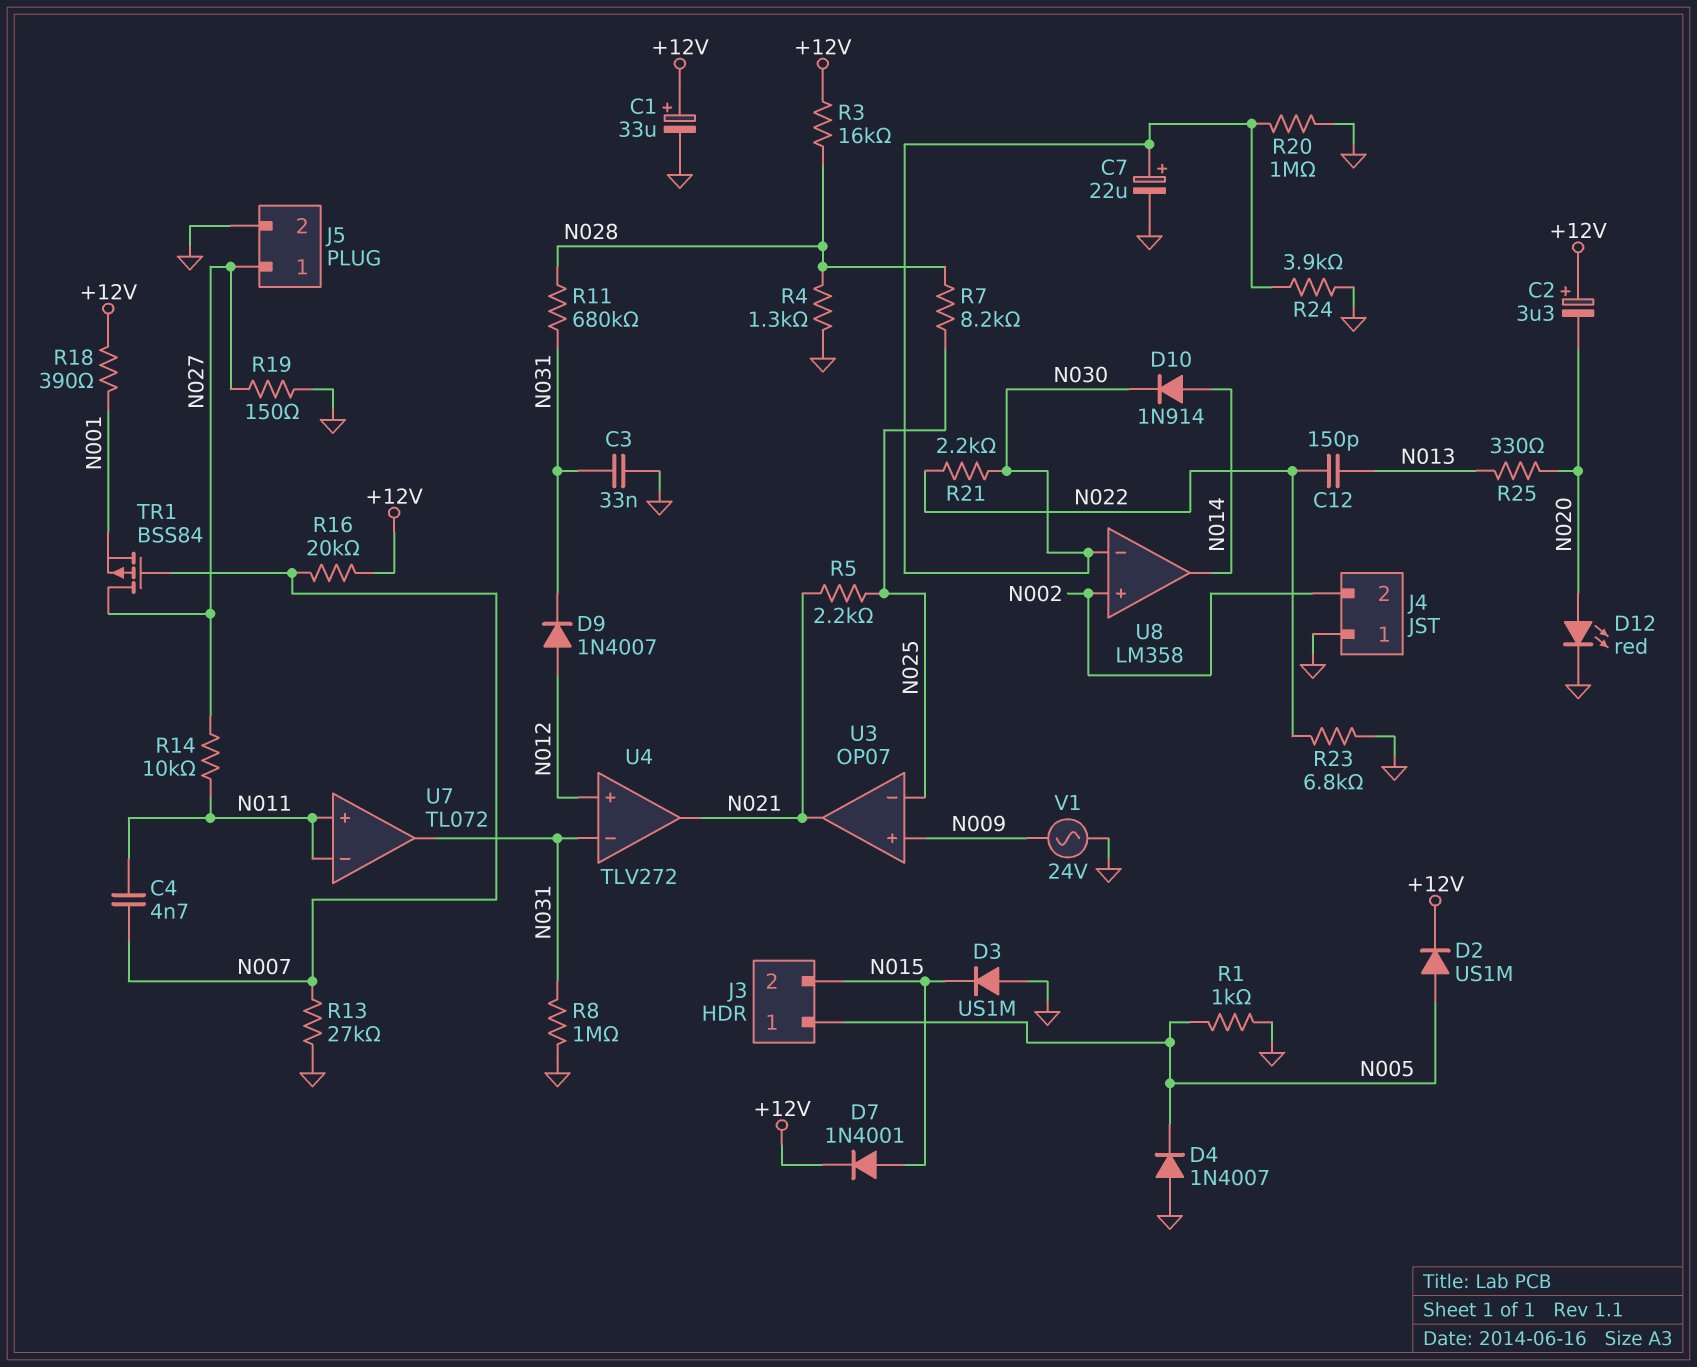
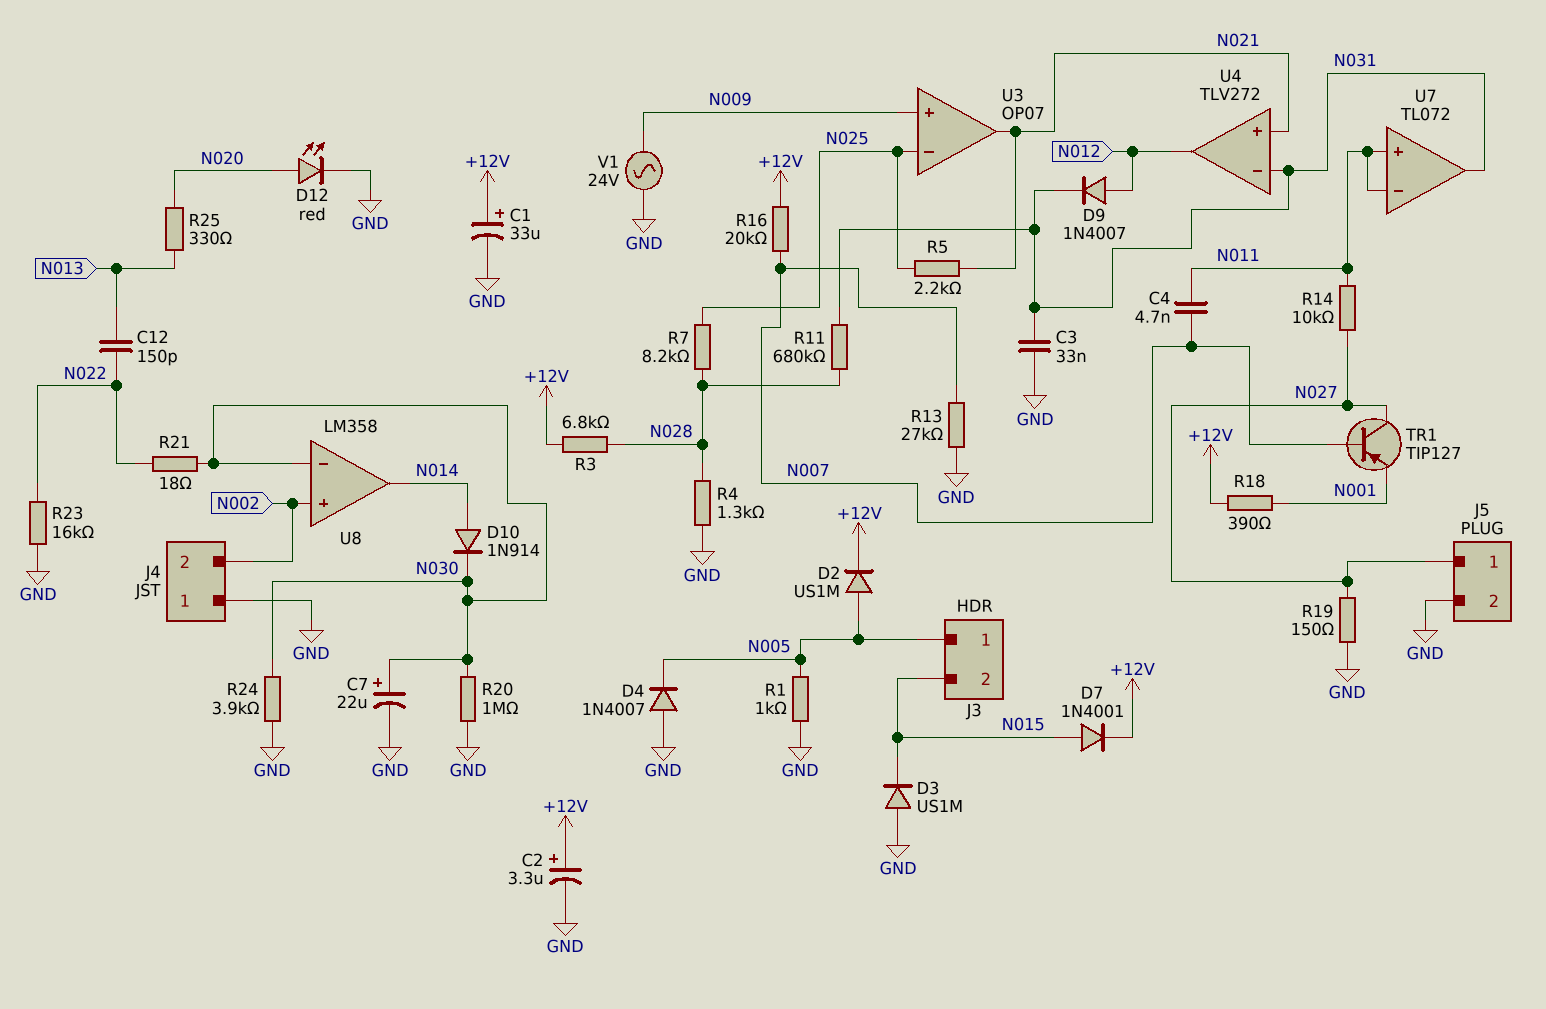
C2: 3.3uF (plus +12V, minus N020) -> 3.3uF (plus +12V, minus GND)
R3: 16k (+12V, N028) -> 6.8k (+12V, N028)
R8: 1M (GND, N031) -> none
R21: 2.2k (N022, N030) -> 18 (N022, N030)
R23: 6.8k (GND, N022) -> 16k (GND, N022)
TR1: PMOS BSS84 (G N007, D N027, S N001) -> PNP TIP127 (B N007, C N027, E N001)
U4 pin in+: N012 -> N021
U4 pin out: N021 -> N012

